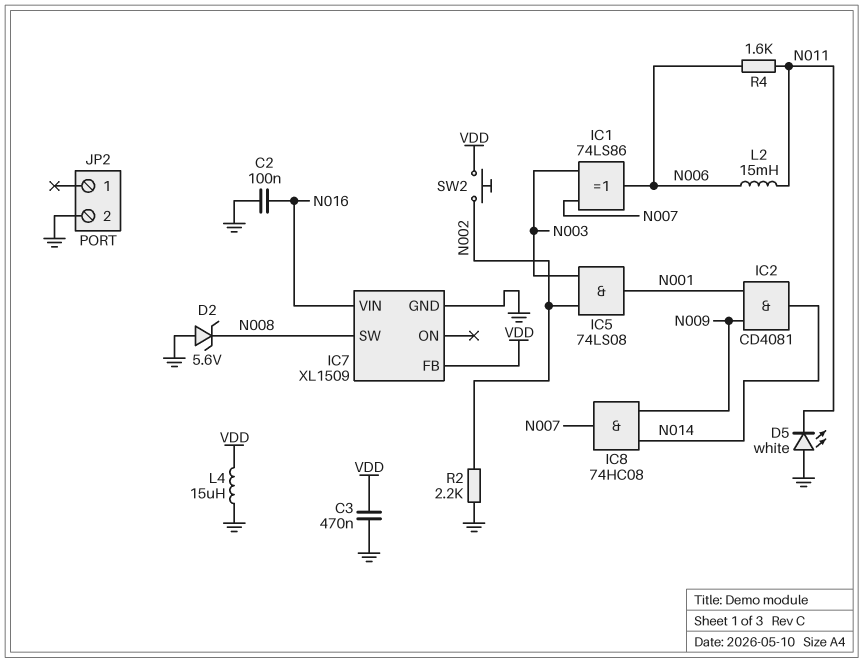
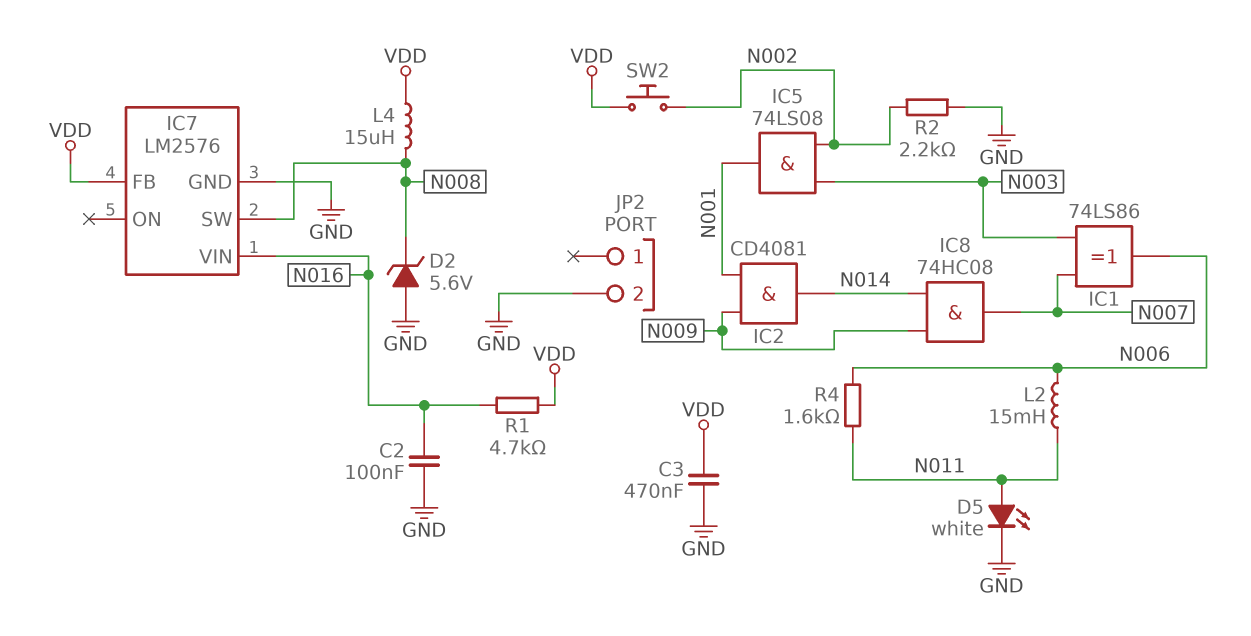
D5: LED white (A GND, K N011) -> LED white (A N011, K GND)
IC7: XL1509 -> LM2576
L4: 15uH (GND, VDD) -> 15uH (N008, VDD)
R1: none -> 4.7k (N016, VDD)

